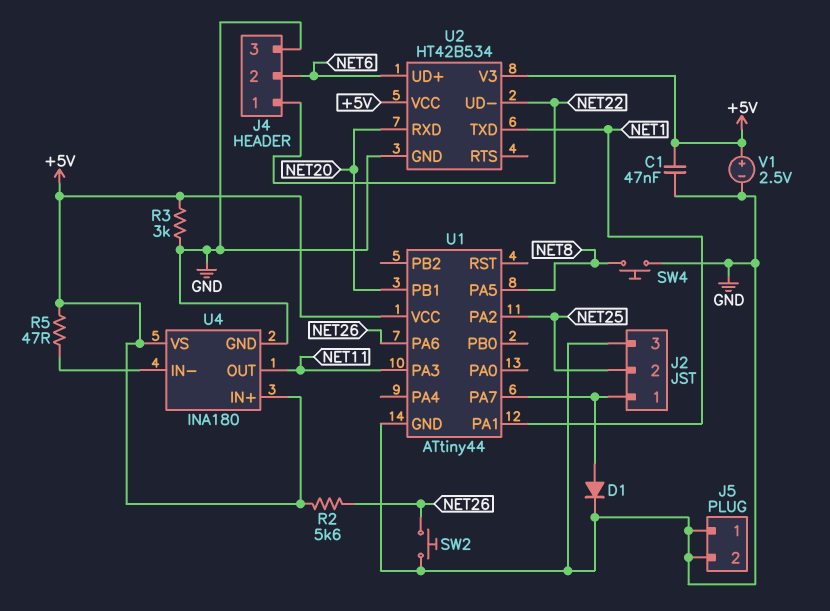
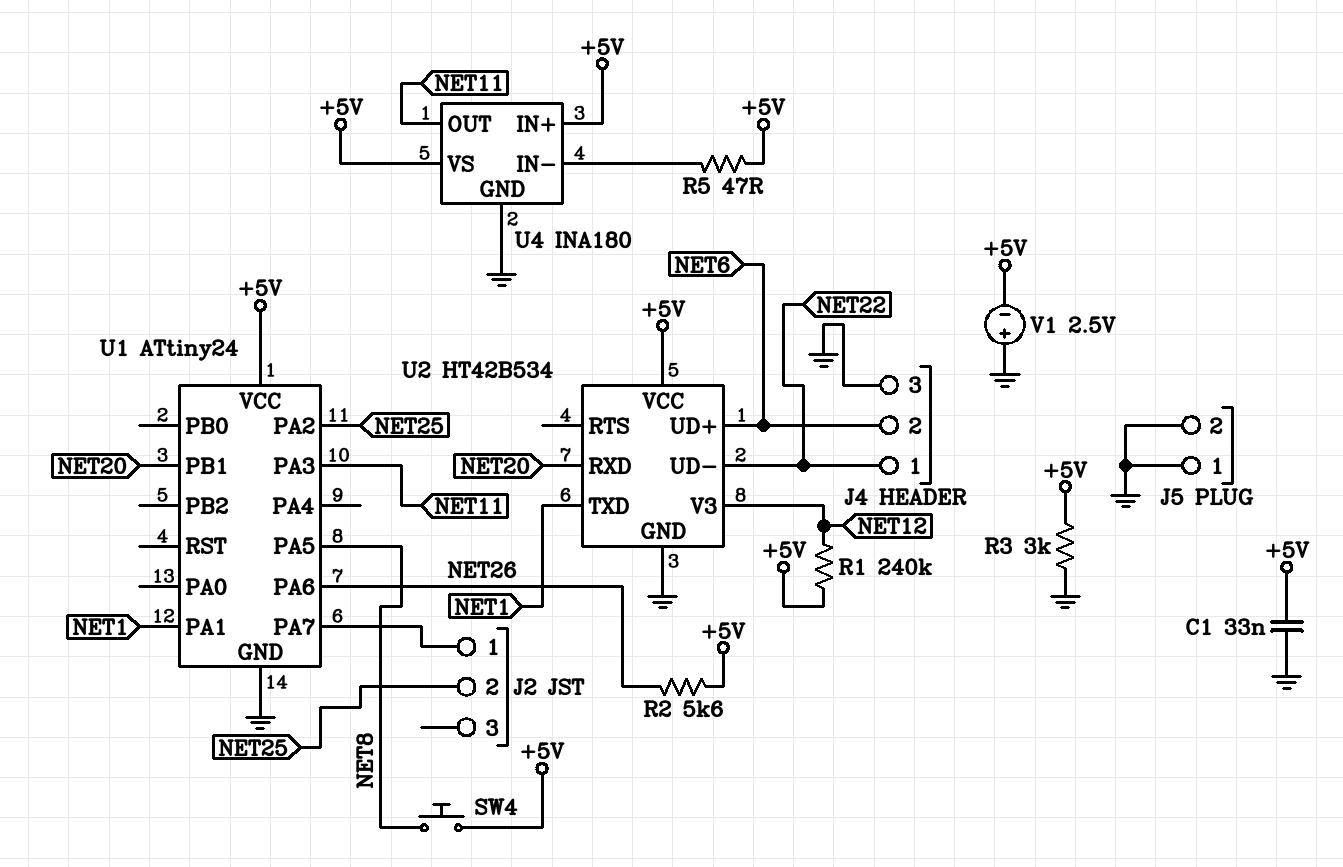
C1: 47nF (+5V, GND) -> 33nF (+5V, GND)
D1: diode (A J2/1, K GND) -> none
J2 pin 3: GND -> none
R1: none -> 240k (+5V, NET12)
SW2: button (GND, NET26) -> none
SW4: button (GND, NET8) -> button (+5V, NET8)
U1: ATtiny44 -> ATtiny24
U2 pin V3: +5V -> NET12
V1: 2.5V (plus +5V, minus GND) -> 2.5V (plus GND, minus +5V)

